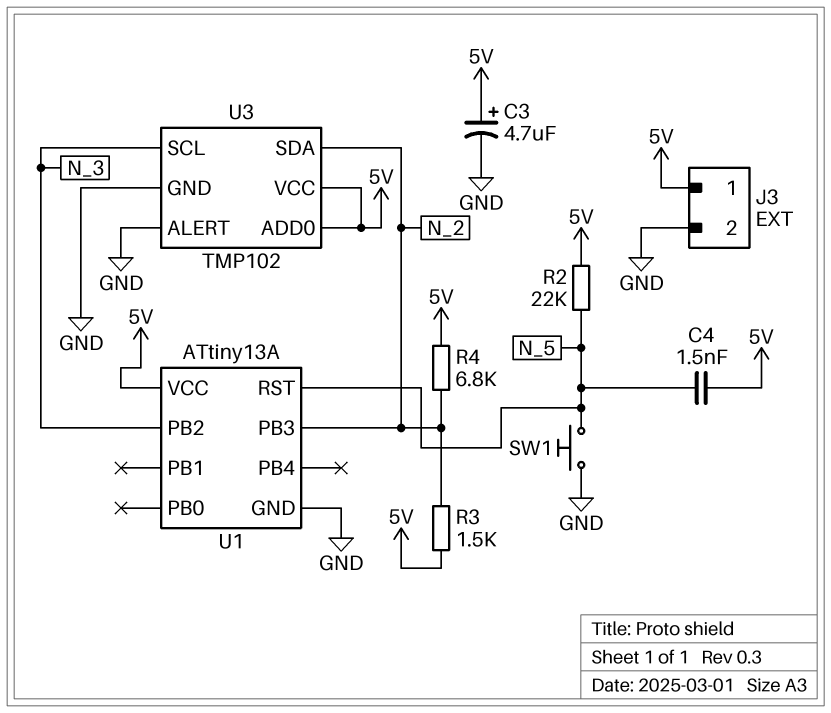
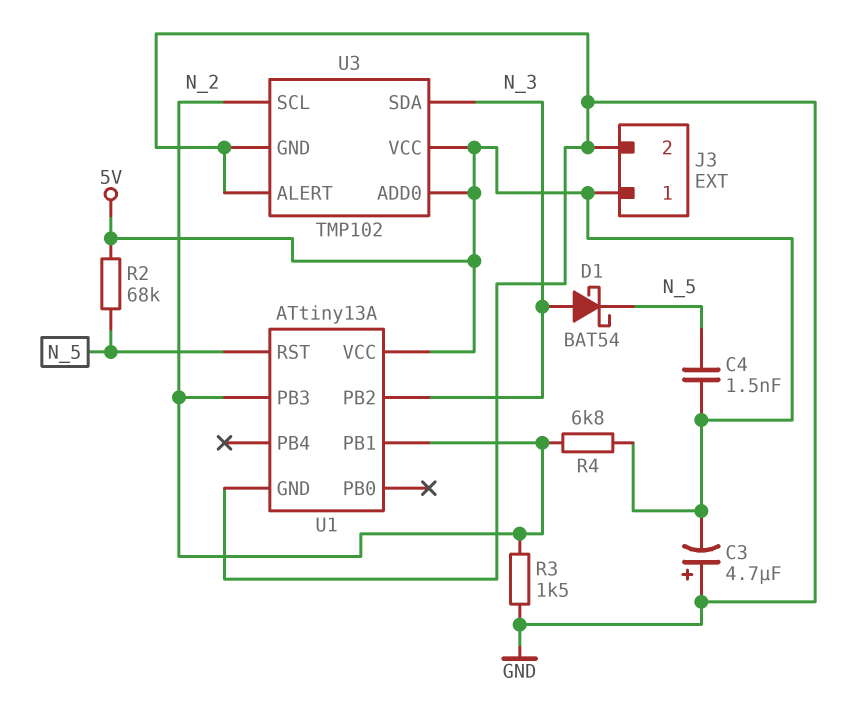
C3: 4.7uF (plus 5V, minus GND) -> 4.7uF (plus GND, minus 5V)
D1: none -> schottky BAT54 (A N_3, K N_5)
R2: 22k (5V, N_5) -> 68k (5V, N_5)
R3: 1.5k (5V, N_2) -> 1.5k (GND, N_2)
SW1: button (GND, N_5) -> none
U1 pin PB1: none -> N_2
U3 pin SCL: N_3 -> N_2
U3 pin SDA: N_2 -> N_3

